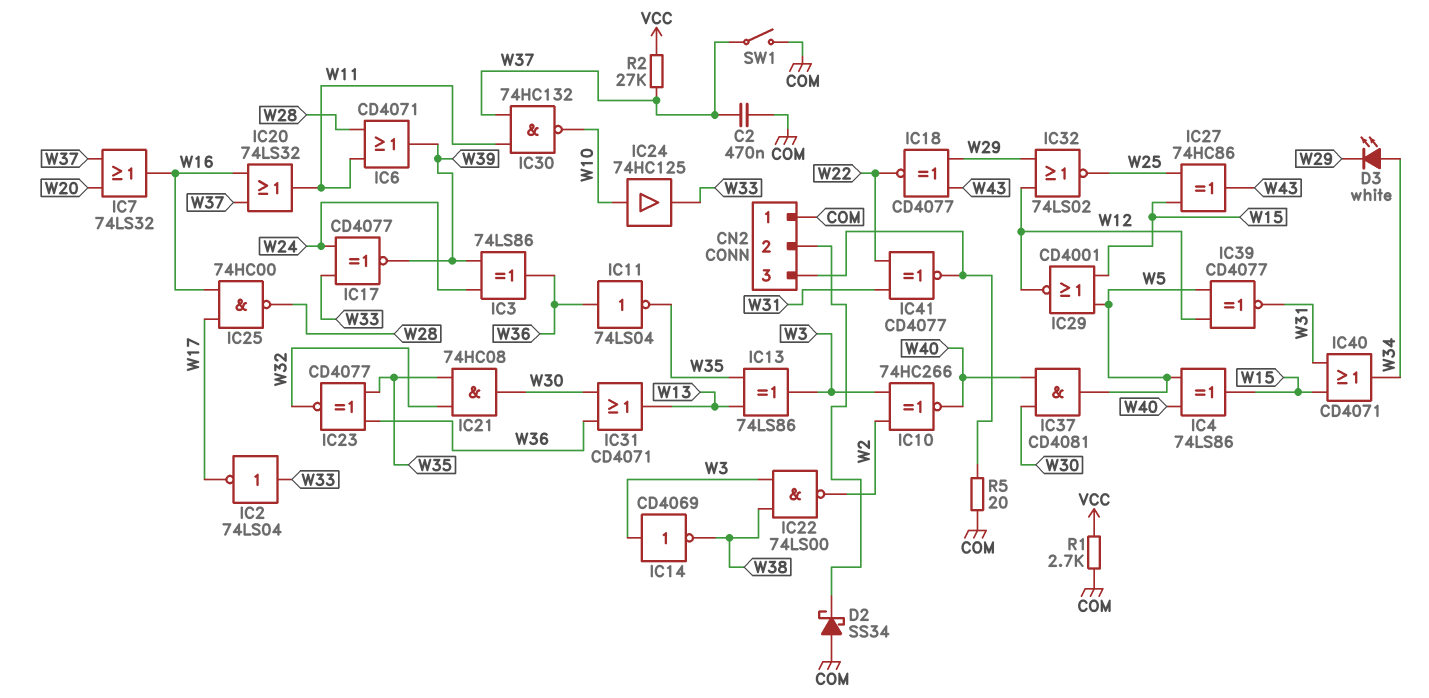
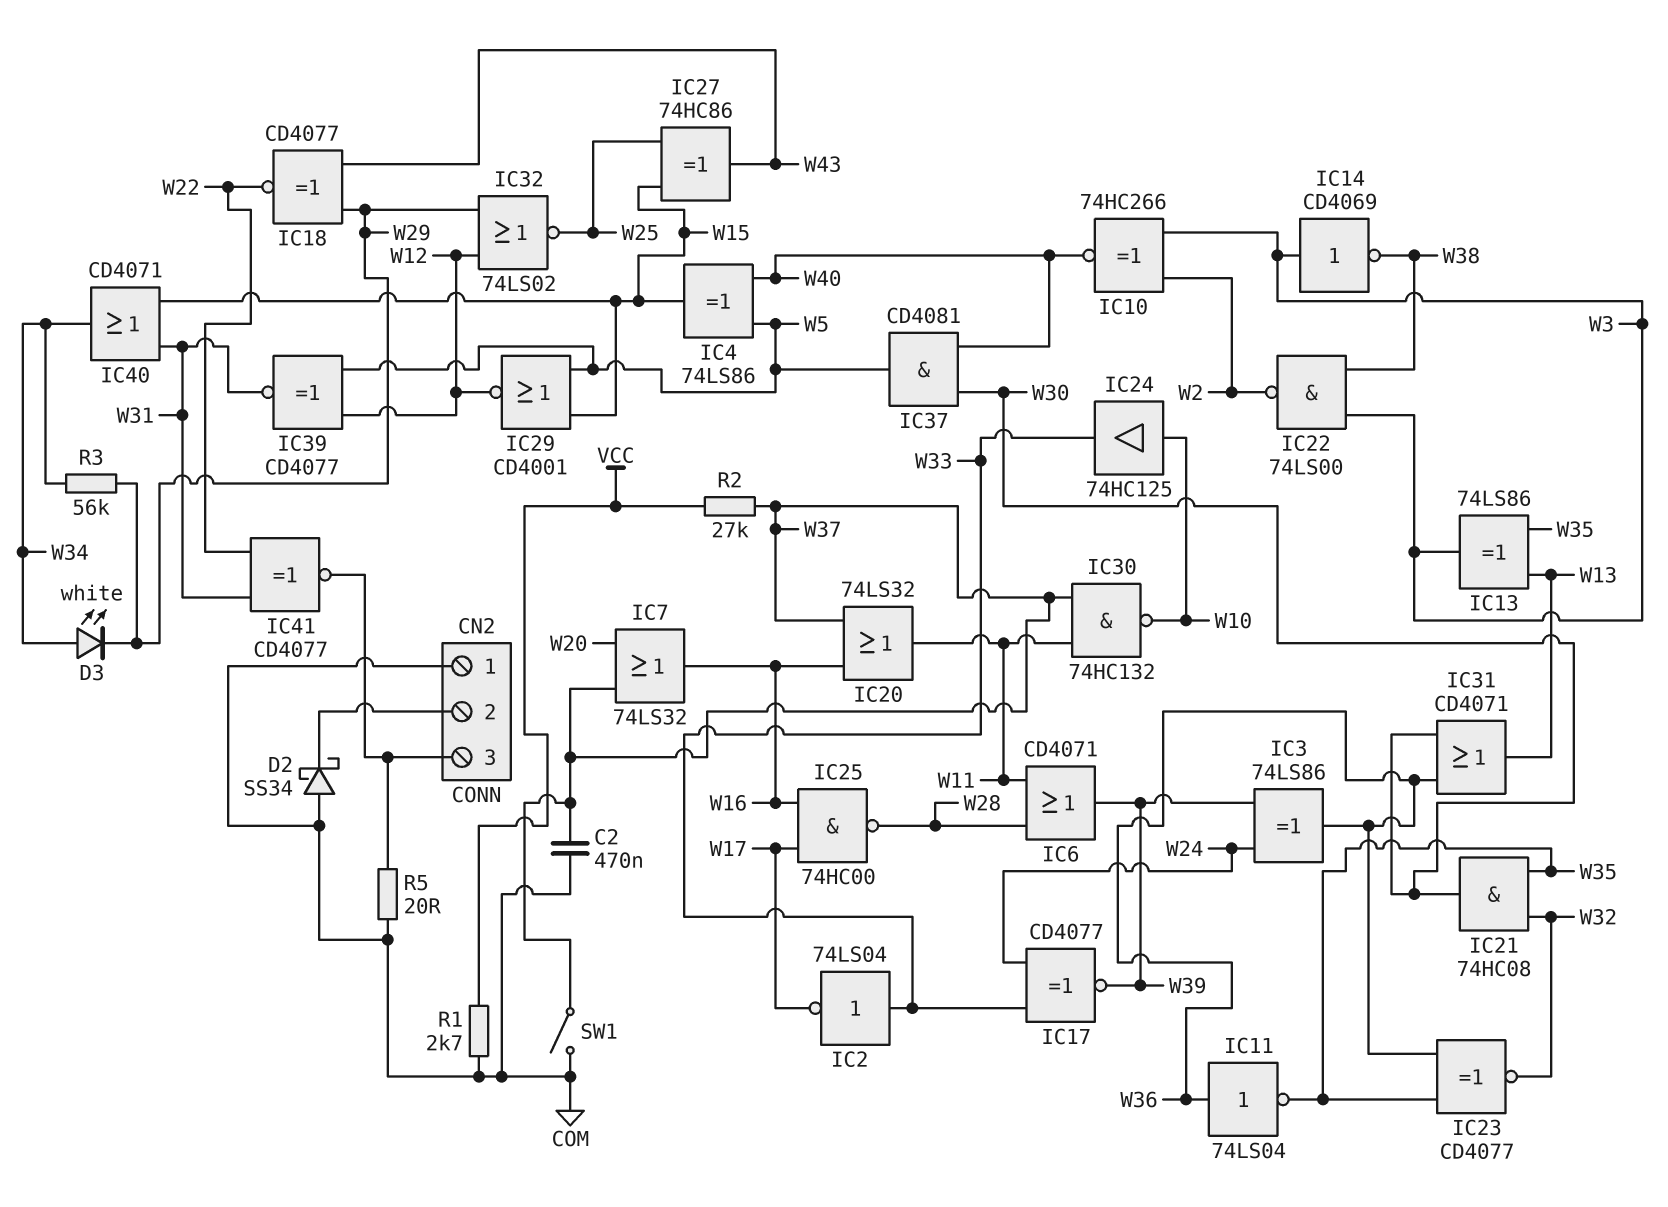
R3: none -> 56k (W29, W34)

